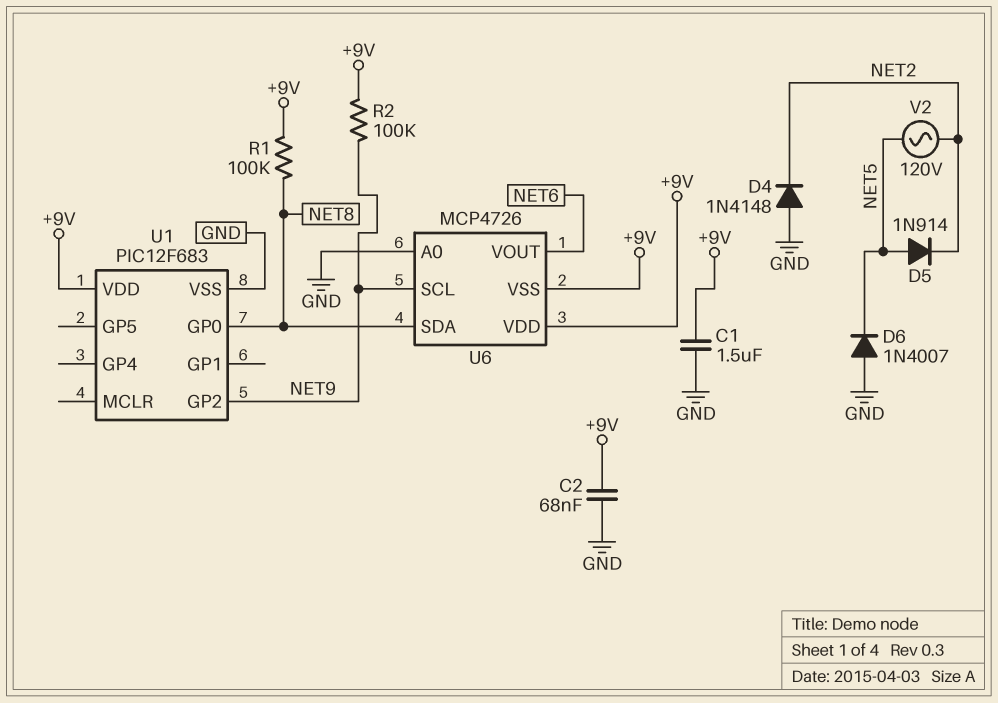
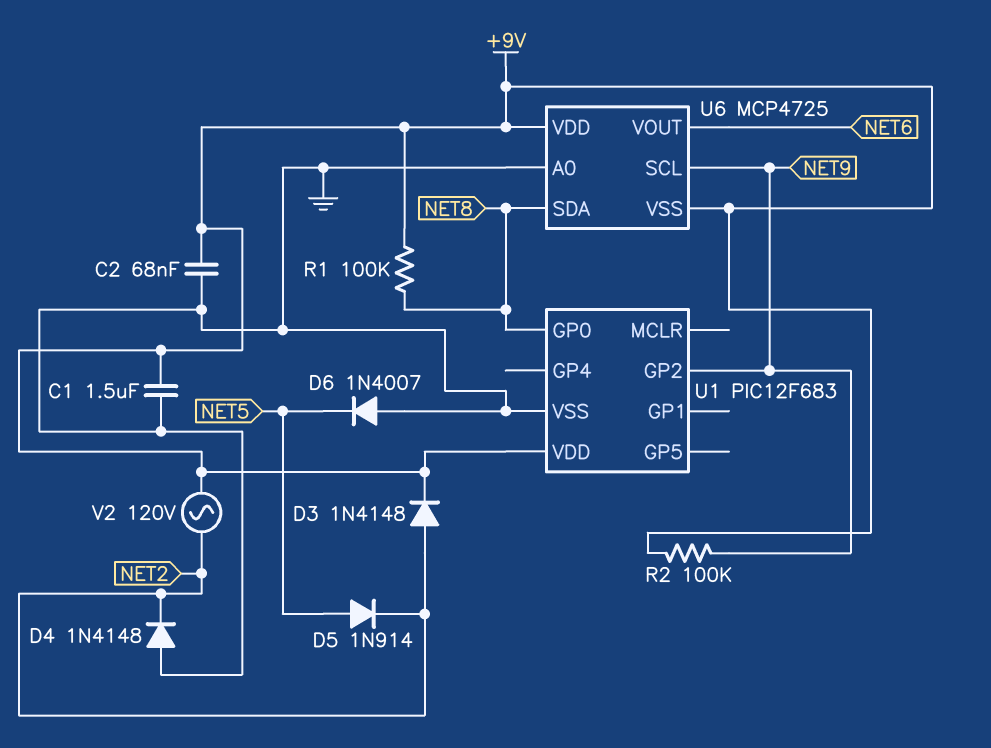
D3: none -> diode 1N4148 (A NET2, K +9V)
U6: MCP4726 -> MCP4725
V2: AC 120V (NET2, NET5) -> AC 120V (+9V, NET2)

